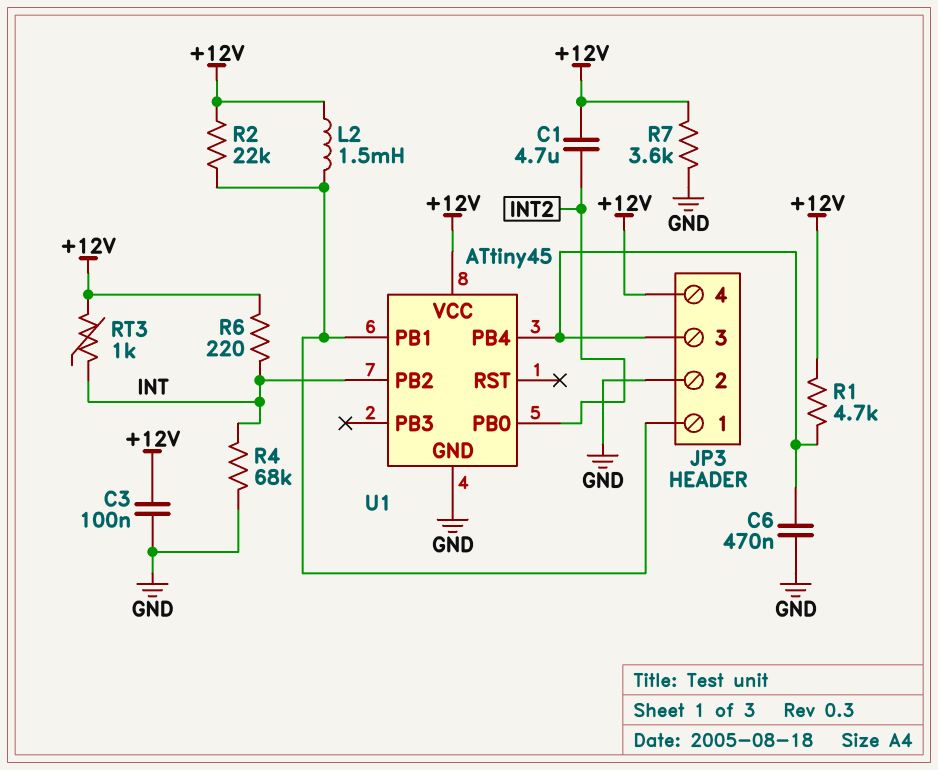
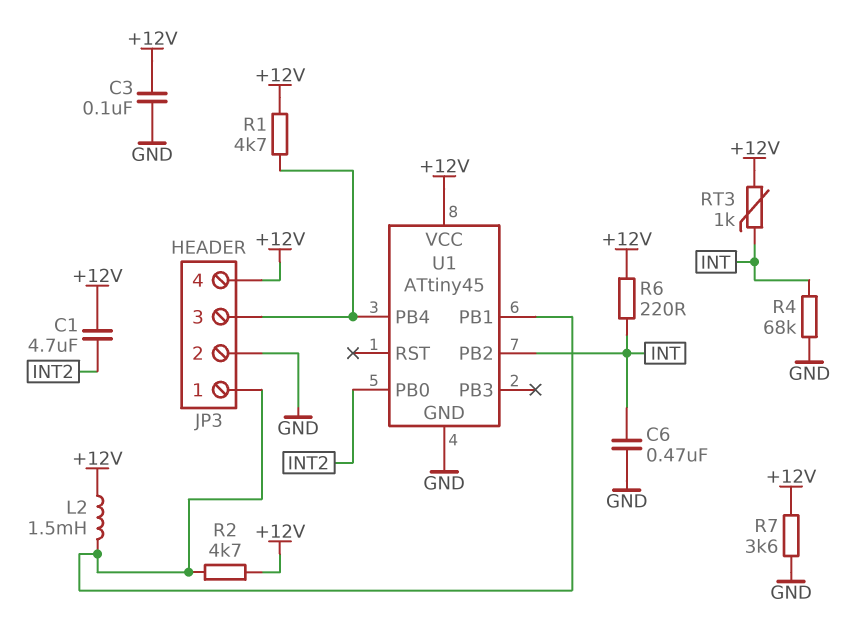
C6: 470nF (GND, JP3/3) -> 470nF (GND, INT)
R2: 22k (+12V, JP3/1) -> 4.7k (+12V, JP3/1)

